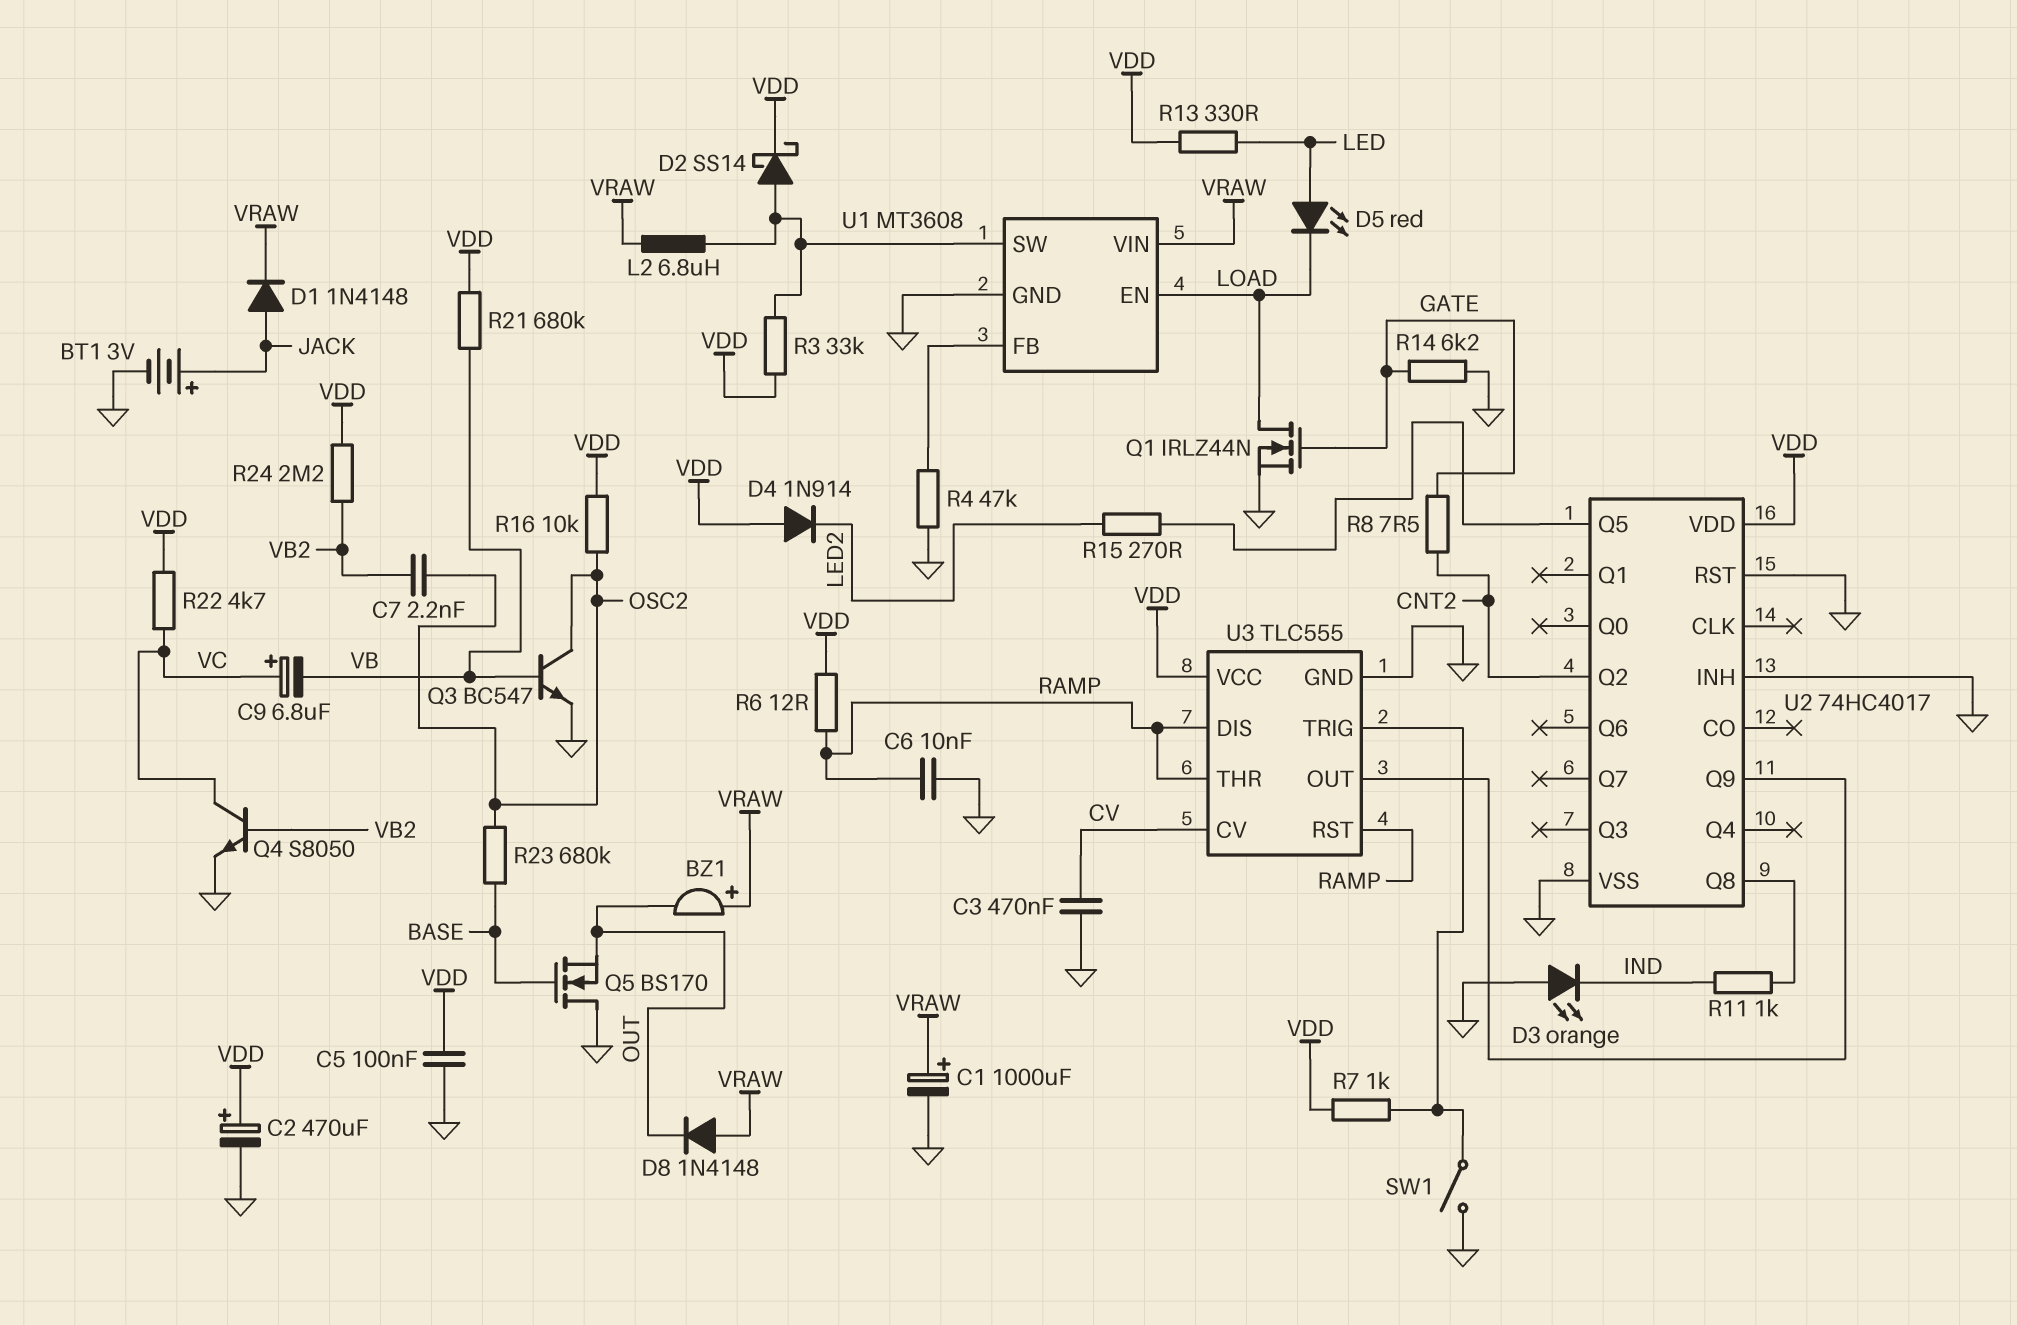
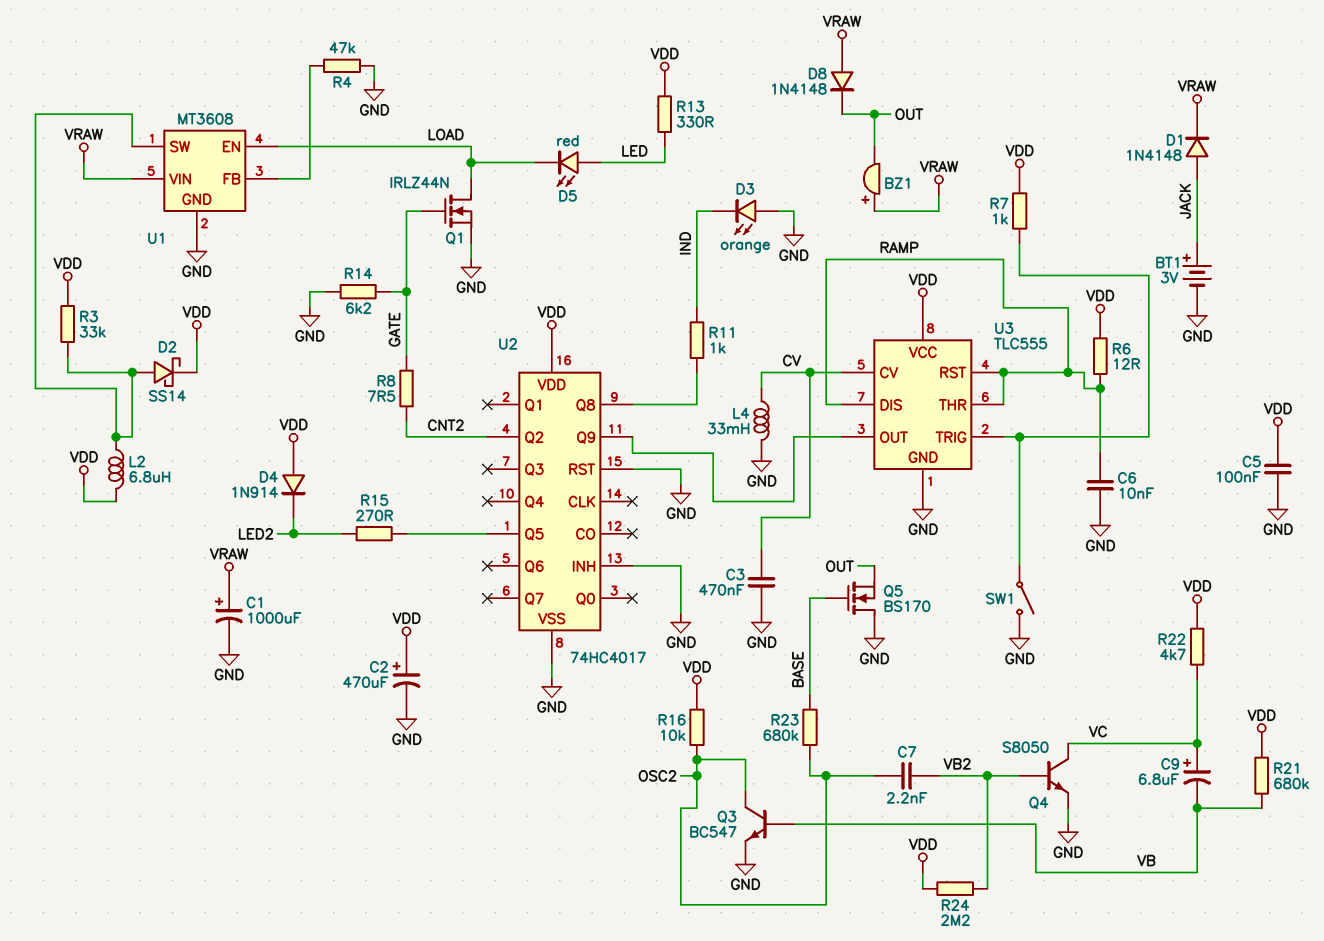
L2: 6.8uH (U1/SW, VRAW) -> 6.8uH (U1/SW, VDD)
L4: none -> 33mH (CV, GND)

